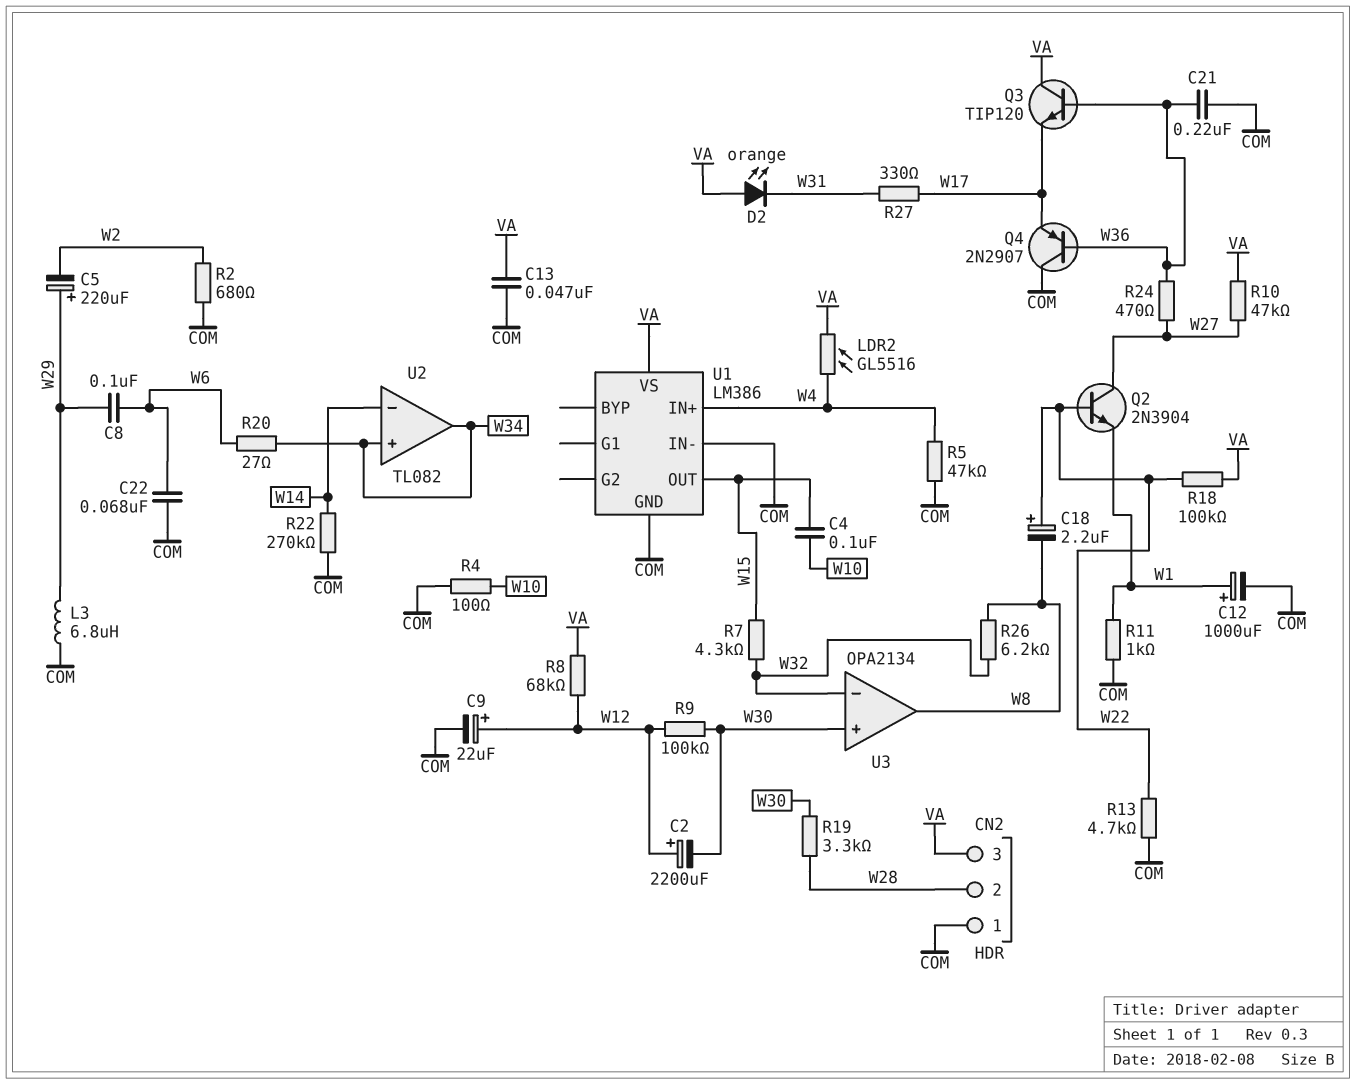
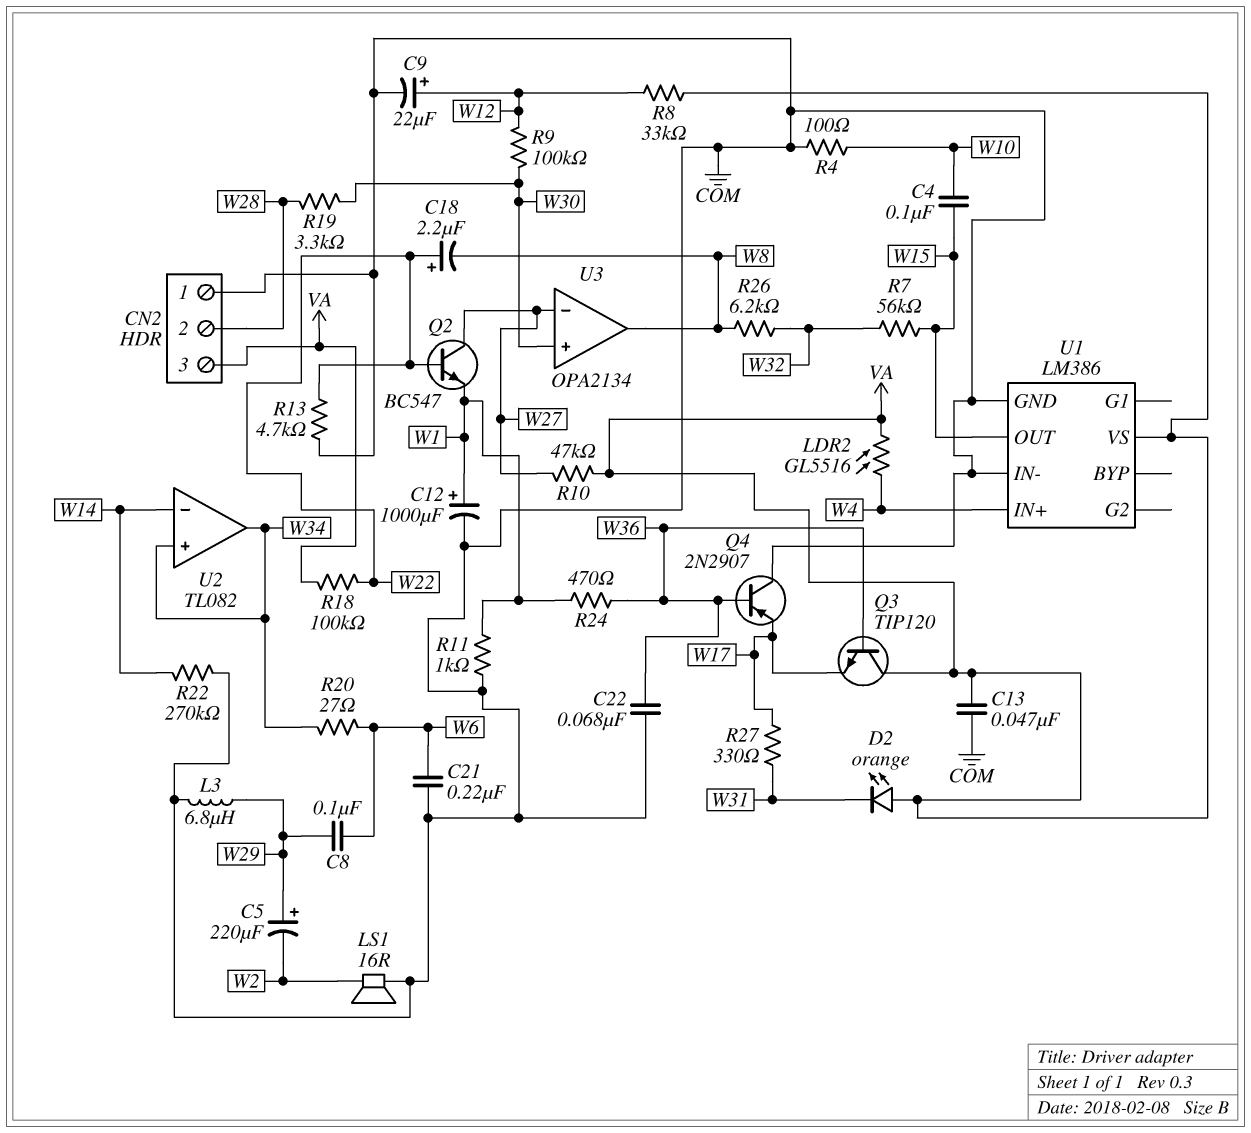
C2: 2200uF (plus W12, minus W30) -> none
C21: 220nF (COM, W36) -> 220nF (COM, W6)
C22: 68nF (COM, W6) -> 68nF (COM, W36)
LS1: none -> speaker 16R (COM, W2)
Q2: NPN 2N3904 (B W22, C W27, E W1) -> NPN BC547 (B W22, C W27, E W1)
R2: 680 (COM, W2) -> none
R5: 47k (COM, W4) -> none
R7: 4.3k (W15, W32) -> 56k (W15, W32)
R8: 68k (VA, W12) -> 33k (VA, W12)
R24: 470 (W27, W36) -> 470 (W1, W36)
U3 pin in-: W32 -> W27

